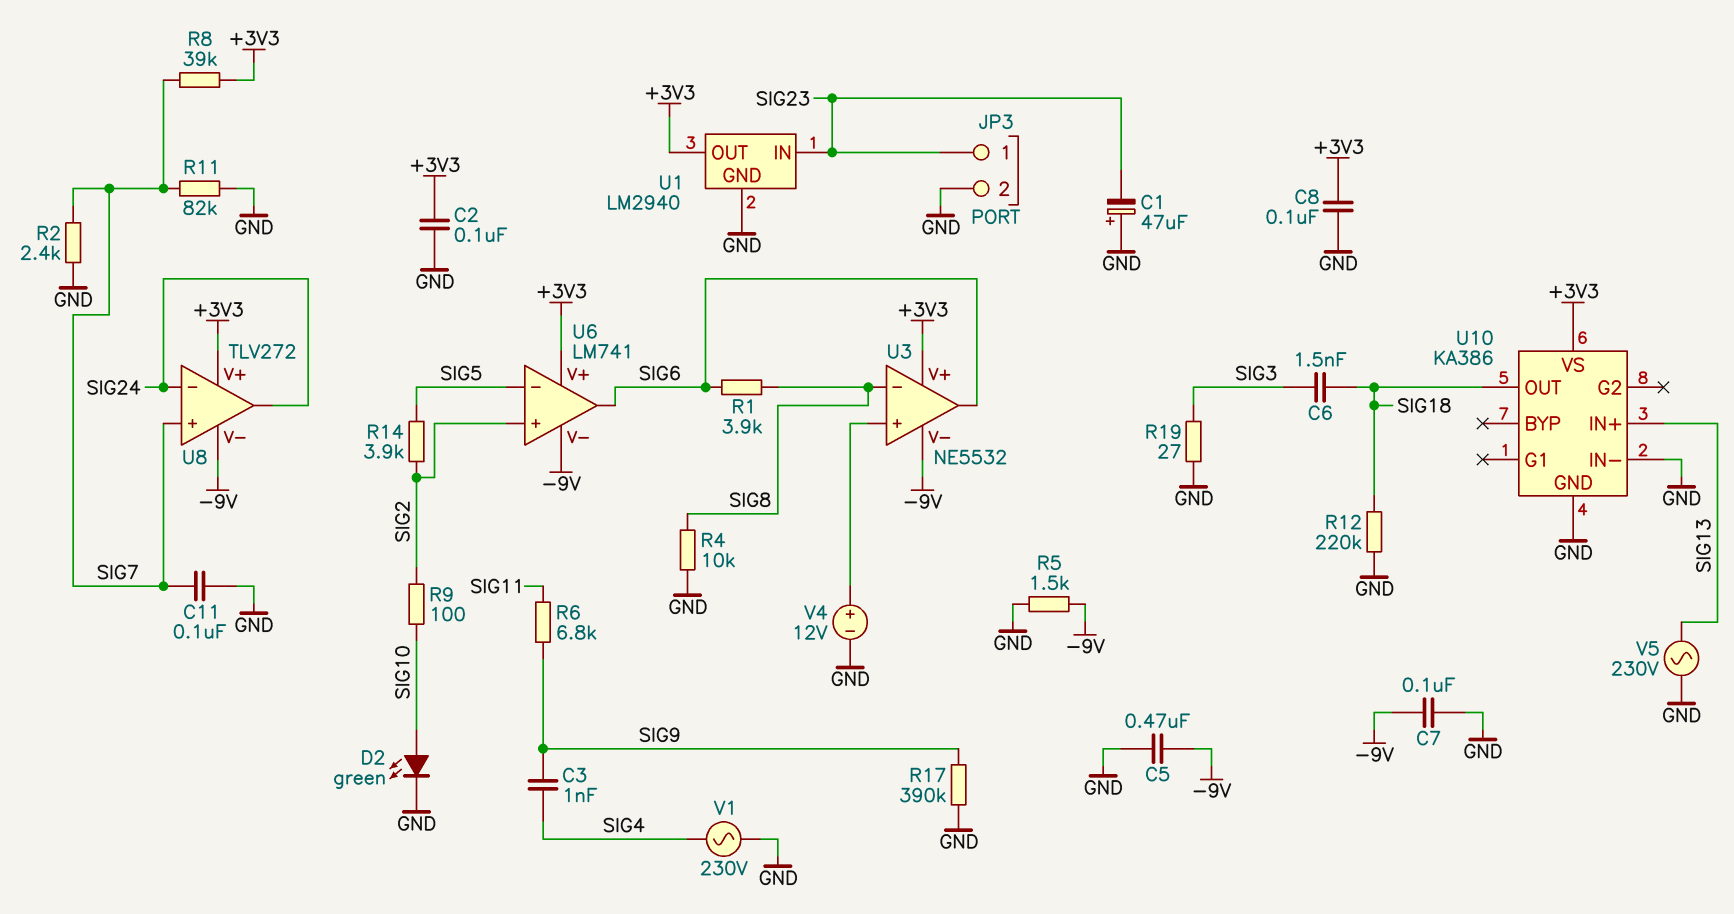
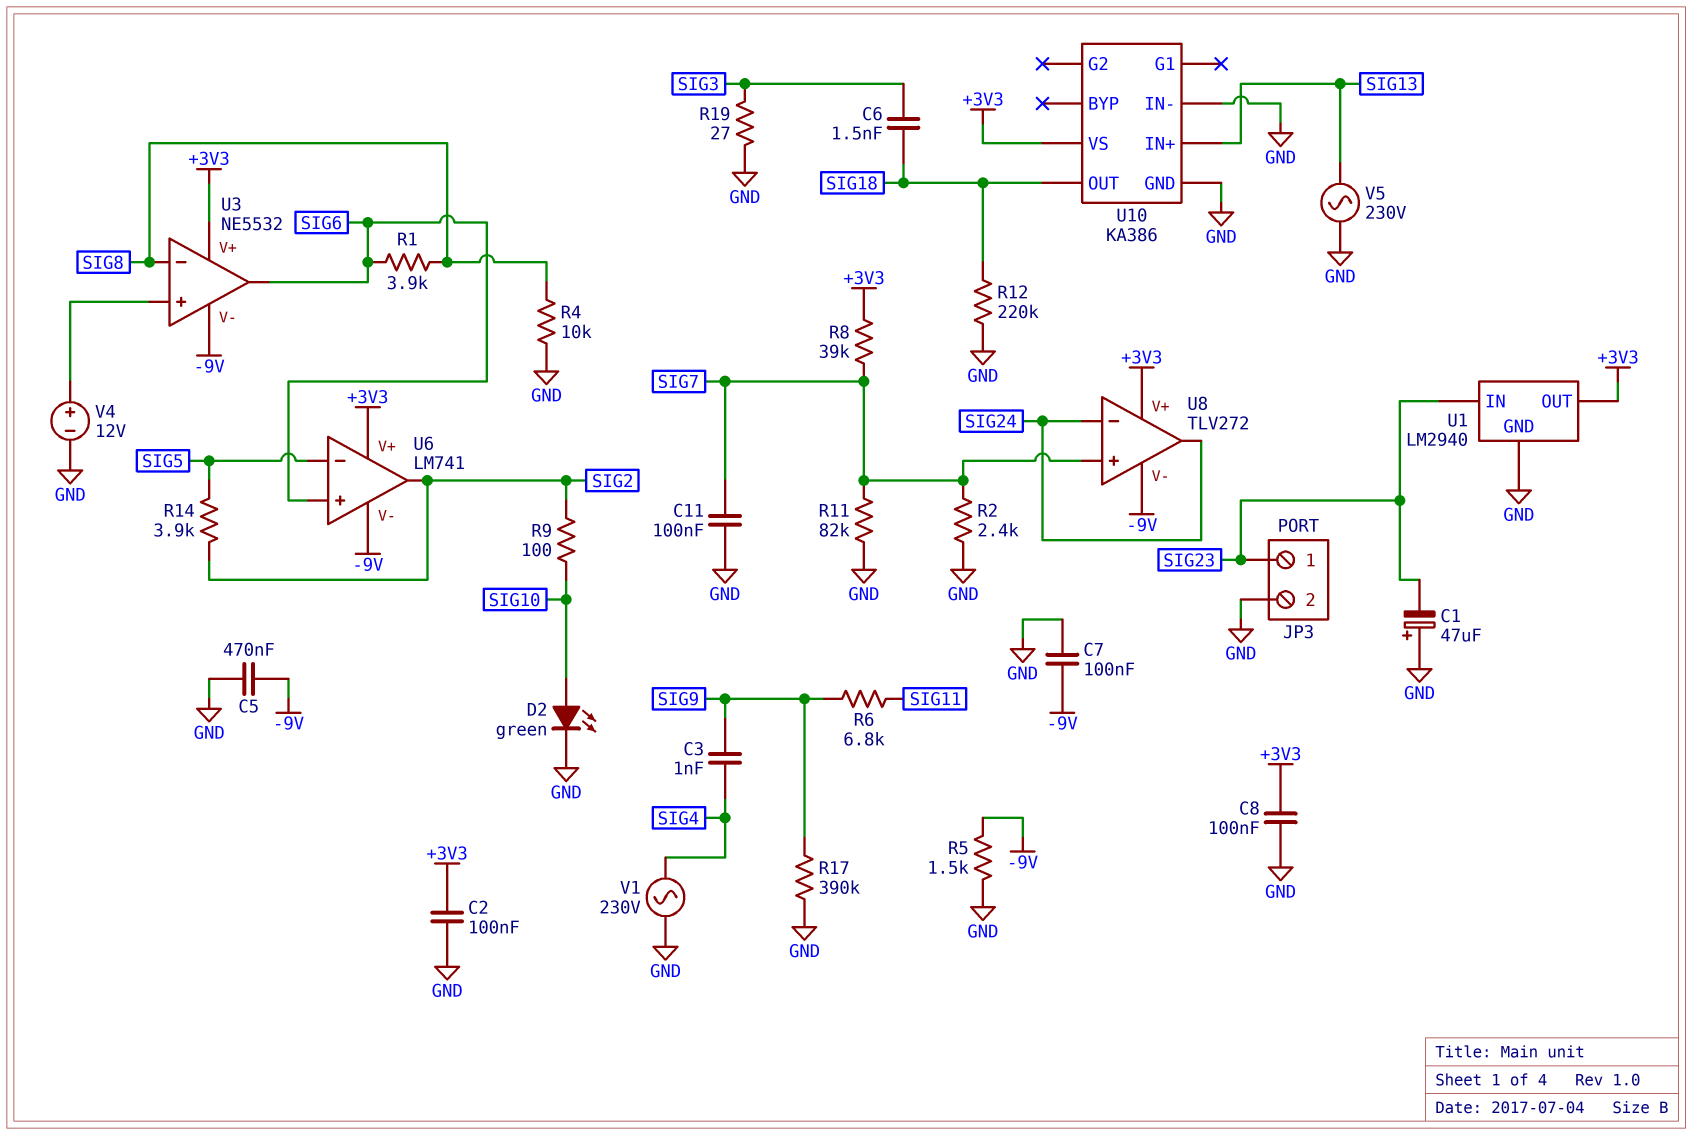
U6 pin in+: SIG2 -> SIG6
U6 pin out: SIG6 -> SIG2

